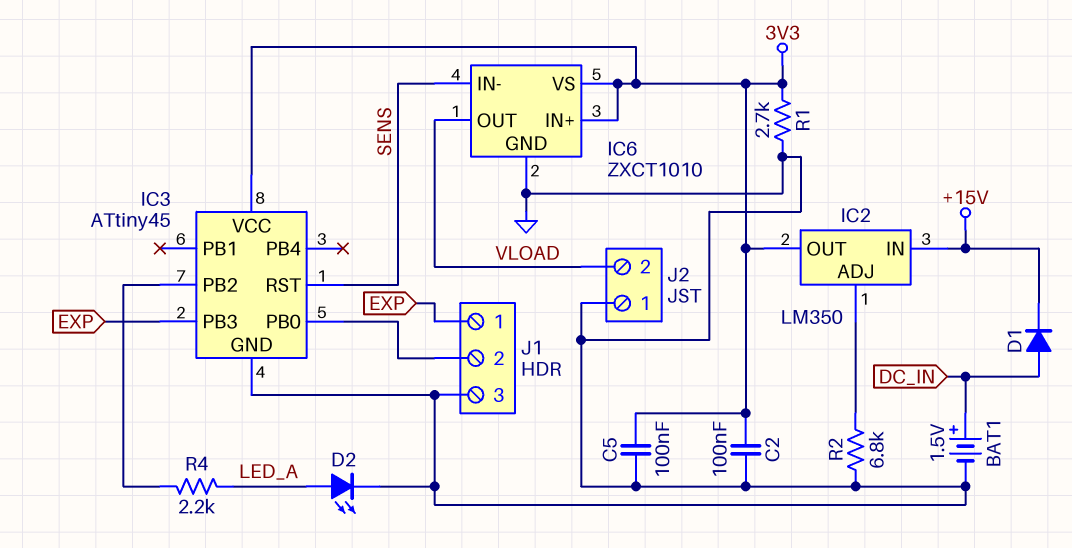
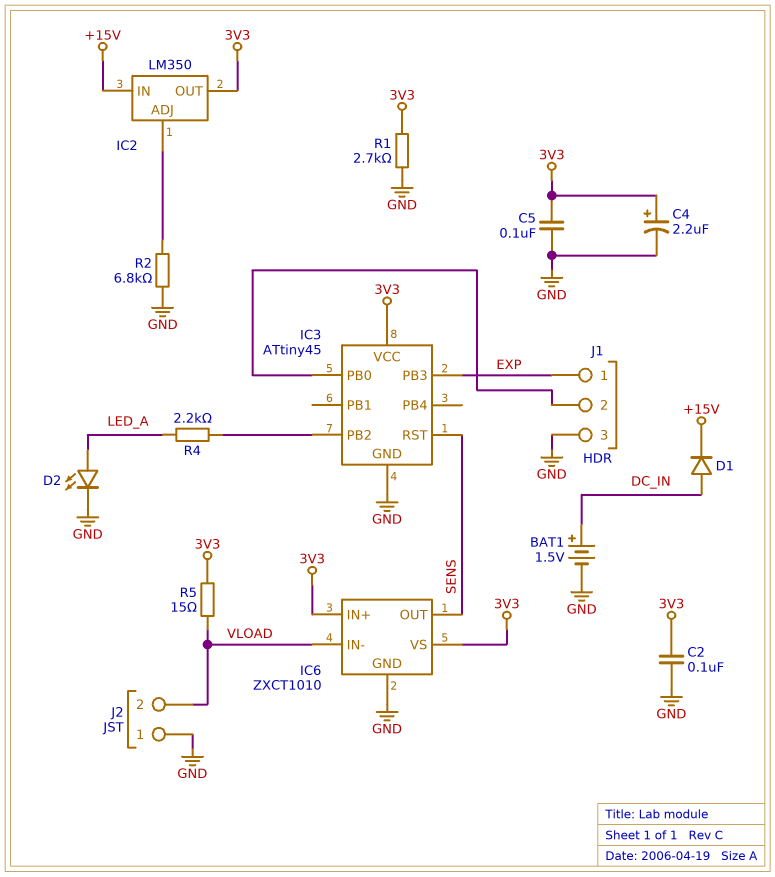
C4: none -> 2.2uF (plus 3V3, minus GND)
IC6 pin IN-: SENS -> VLOAD
IC6 pin OUT: VLOAD -> SENS
R5: none -> 15 (3V3, VLOAD)

